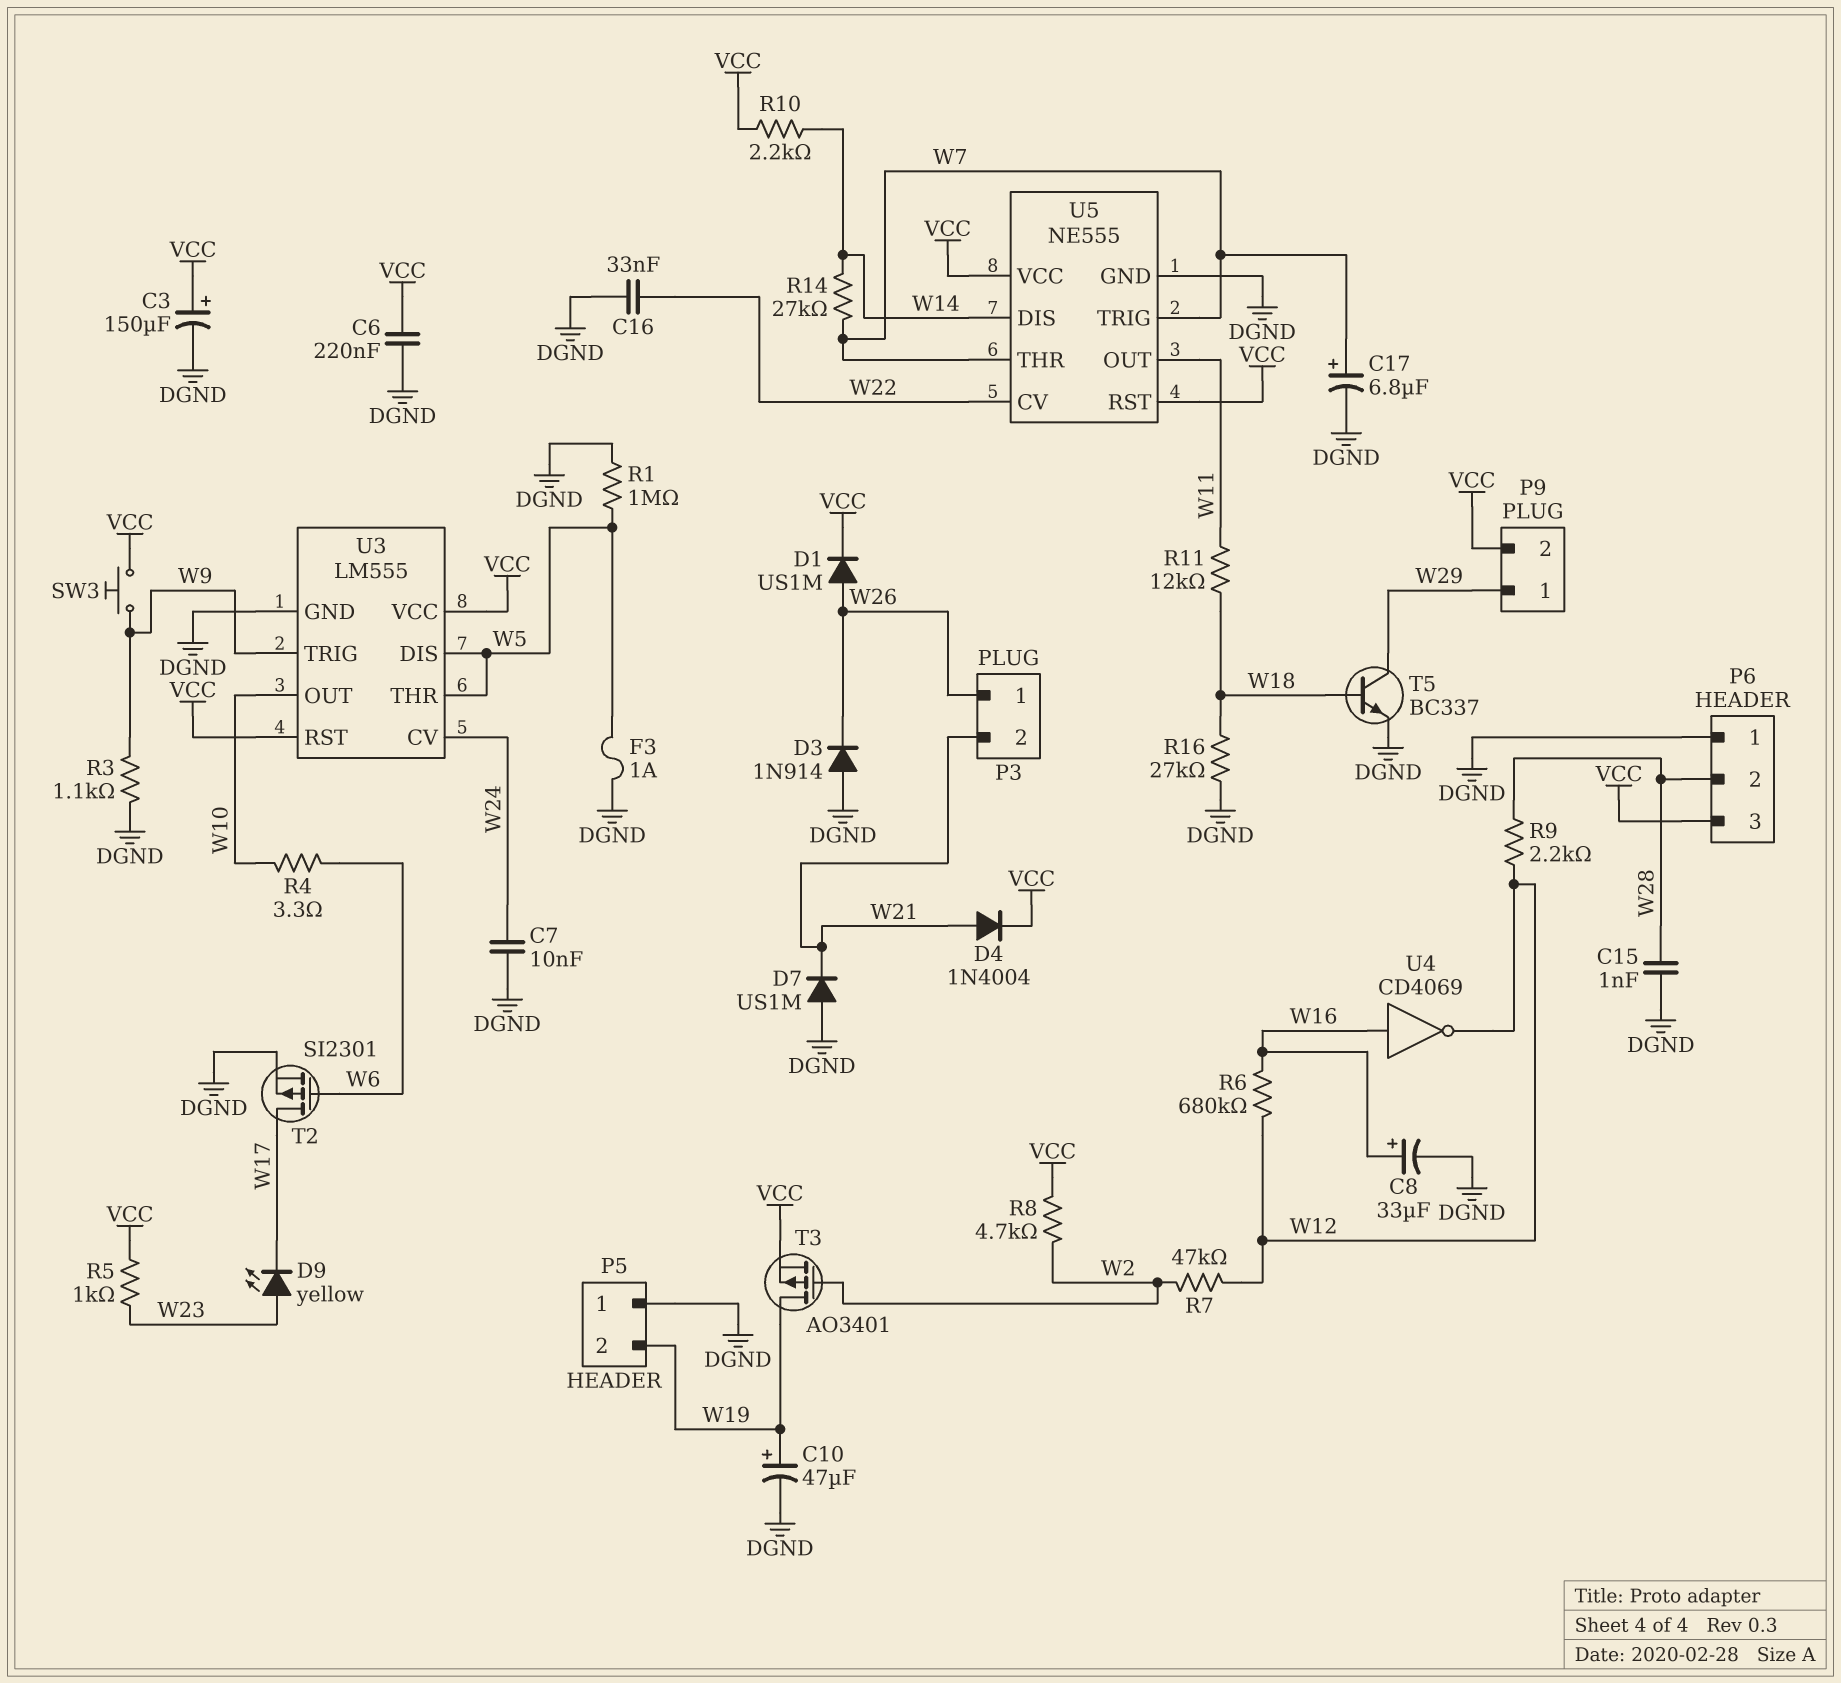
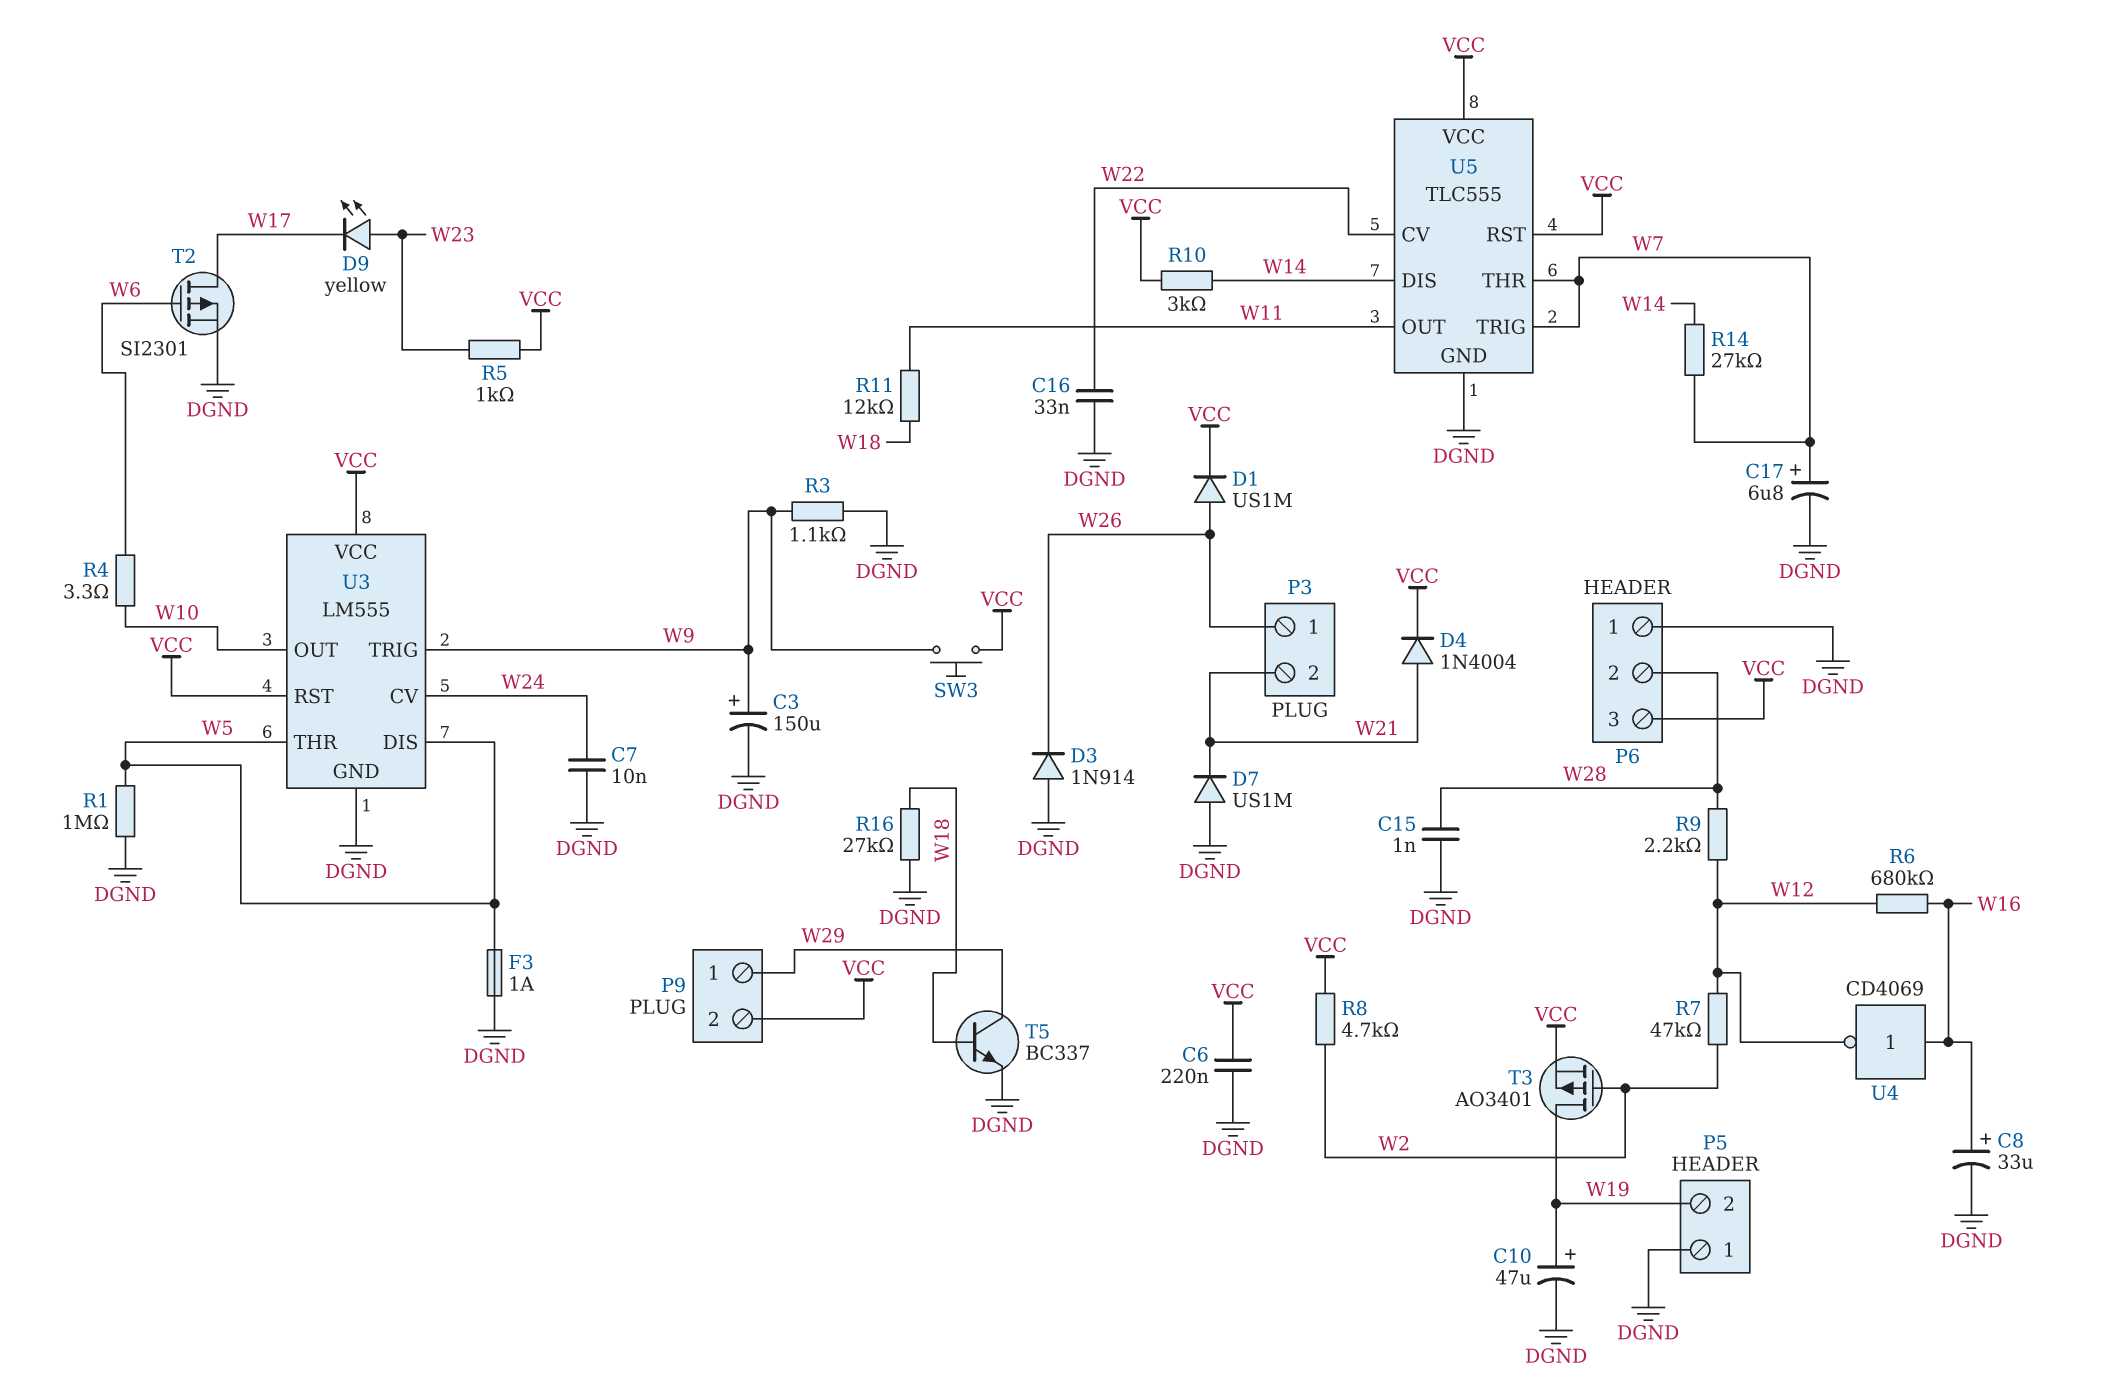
C3: 150uF (plus VCC, minus DGND) -> 150uF (plus W9, minus DGND)
R10: 2.2k (VCC, W14) -> 3k (VCC, W14)
U5: NE555 -> TLC555

